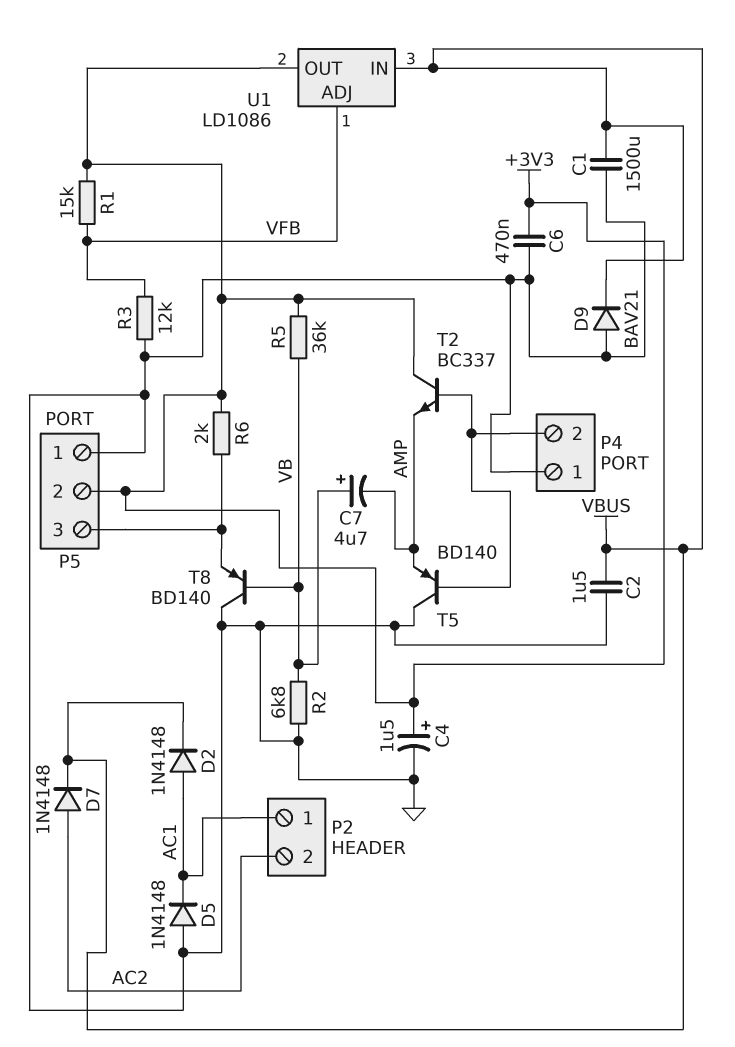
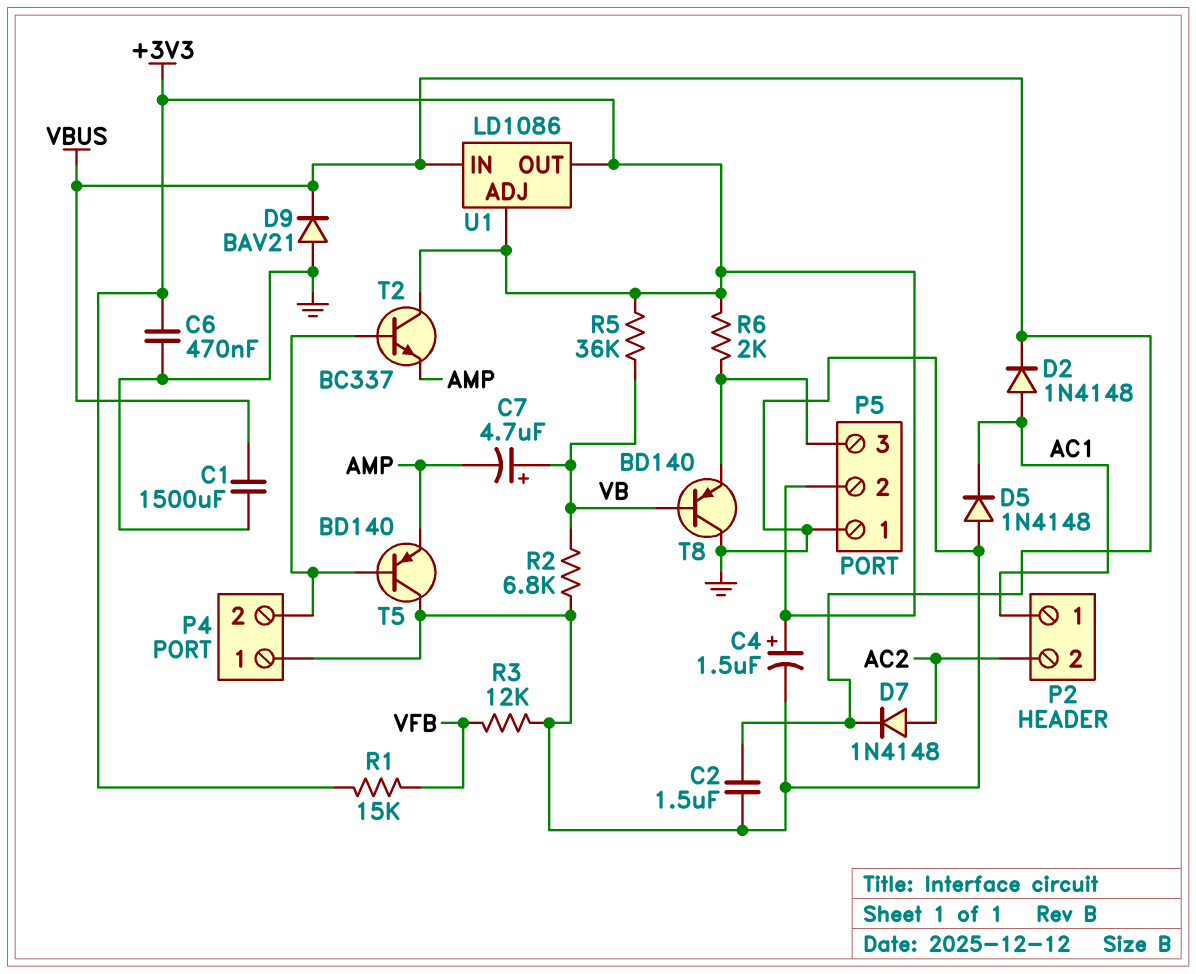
U1 pin ADJ: VFB -> +3V3

